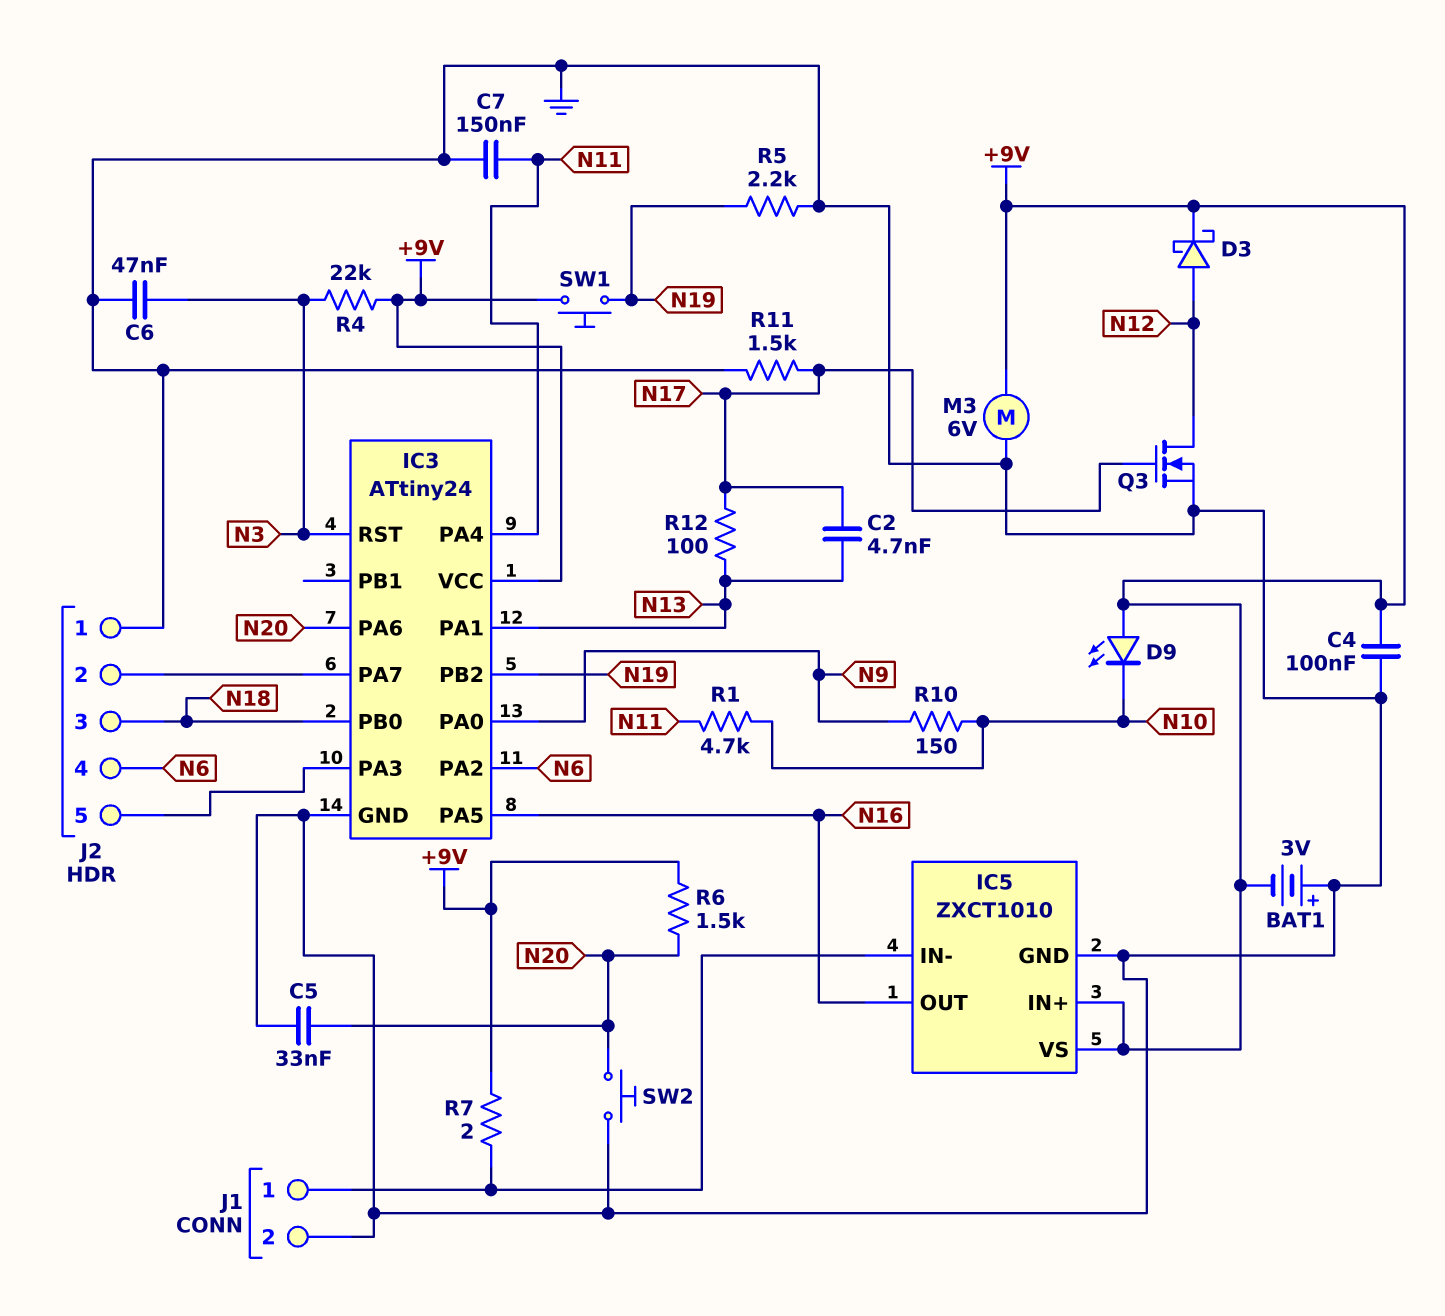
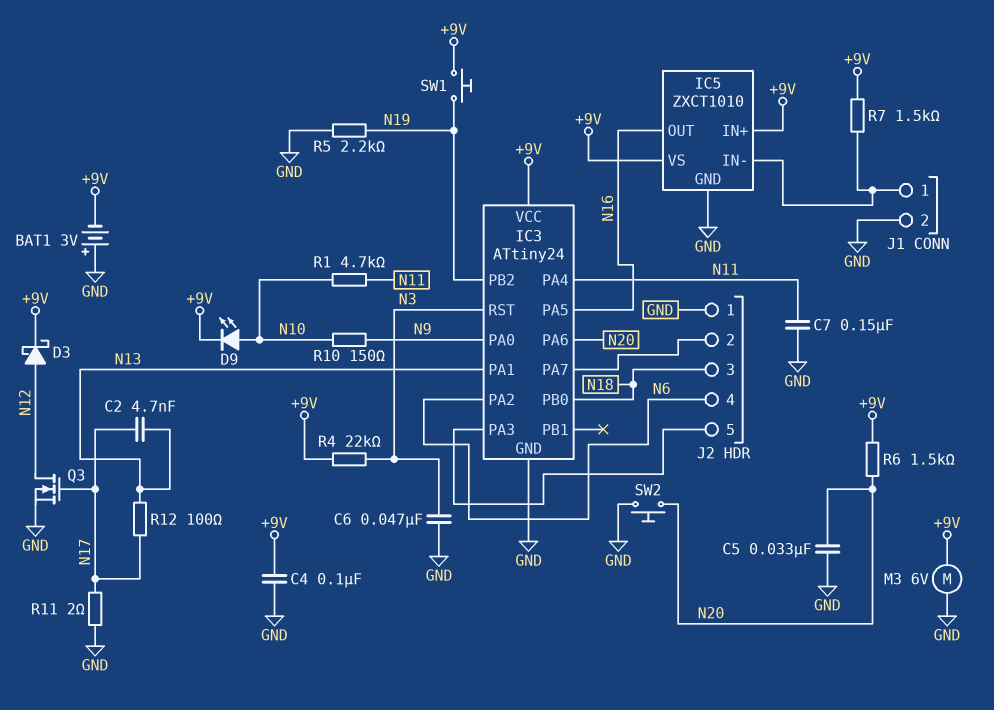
D9: LED (A +9V, K N10) -> LED (A N10, K +9V)
R7: 2 (+9V, IC5/IN-) -> 1.5k (+9V, IC5/IN-)
R11: 1.5k (GND, N17) -> 2 (GND, N17)

